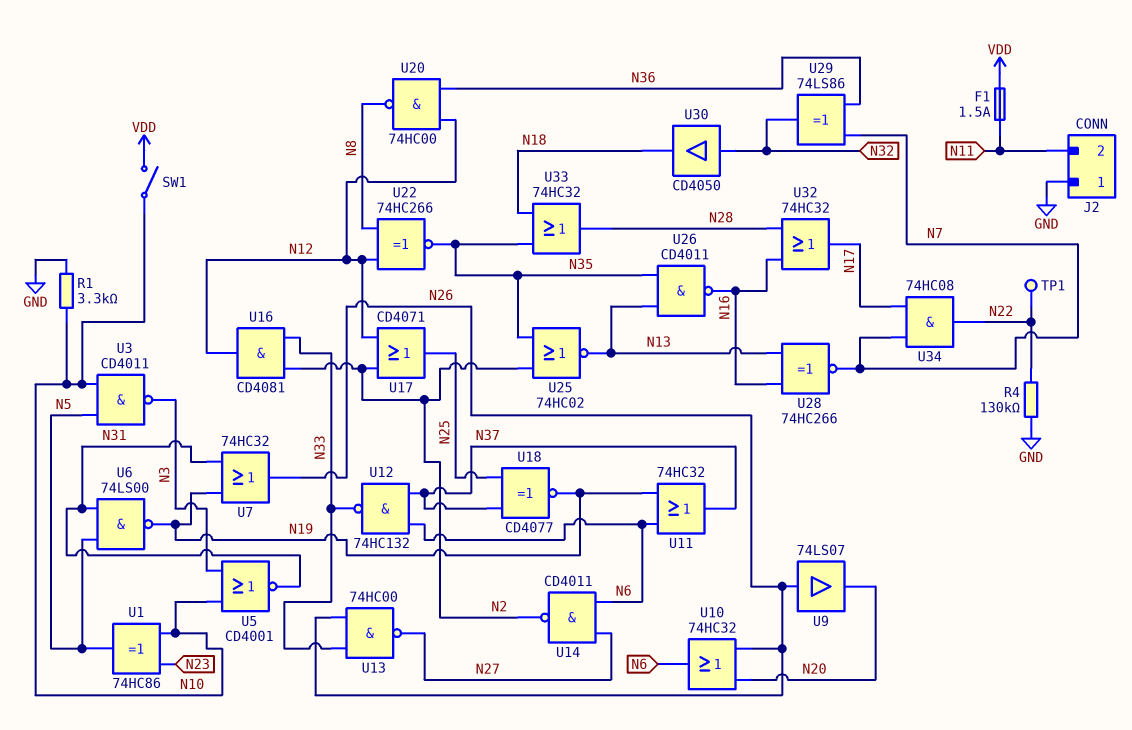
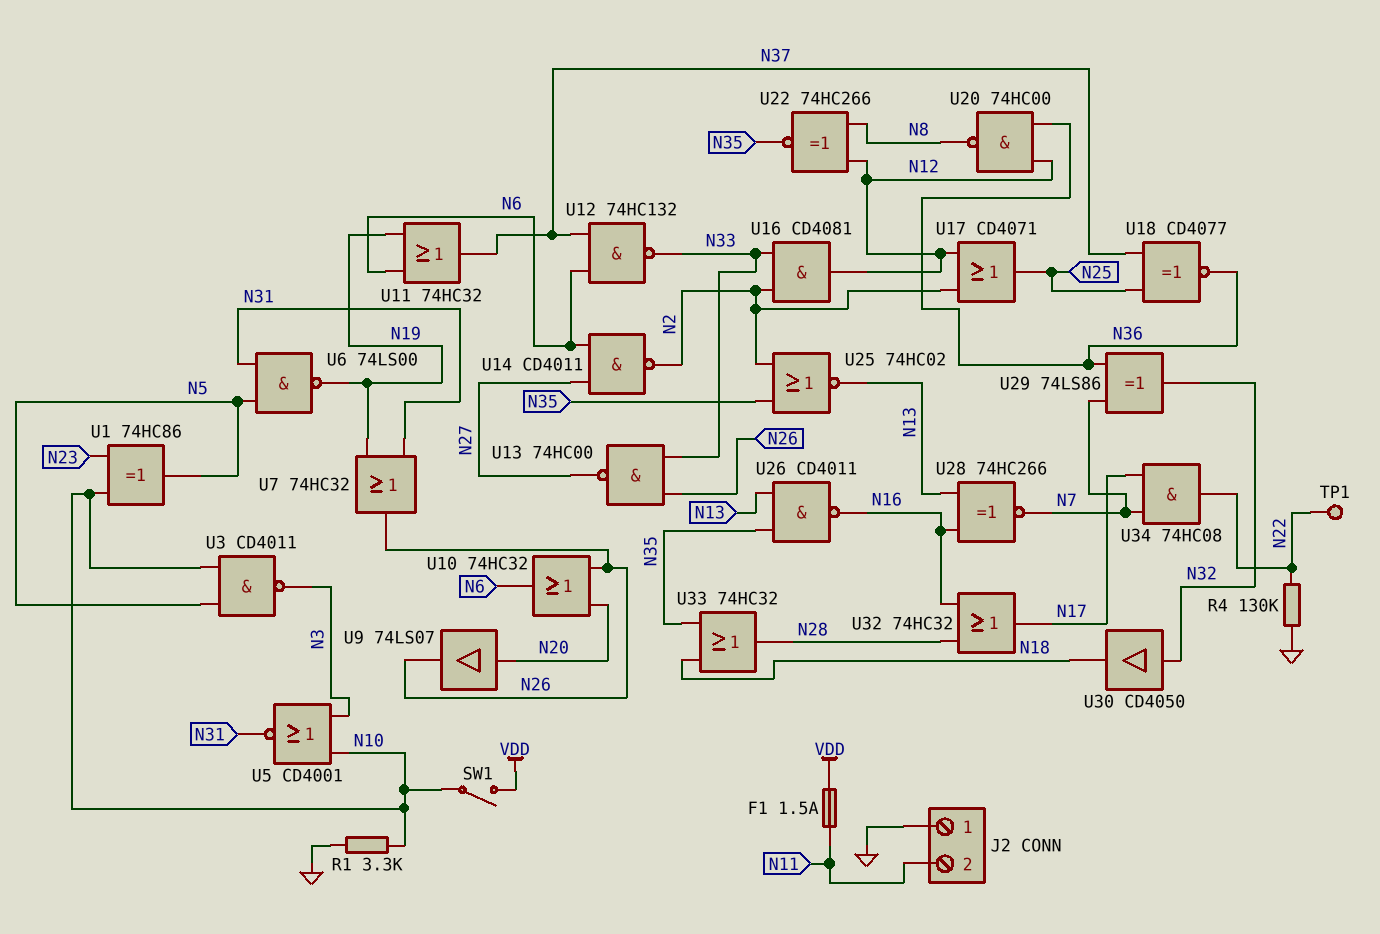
U9: buffer 74LS07 (in N26, out N20) -> buffer 74LS07 (in N20, out N26)
U18: XNOR CD4077 (in N25, in N37, out N19) -> XNOR CD4077 (in N25, in N37, out N36)

